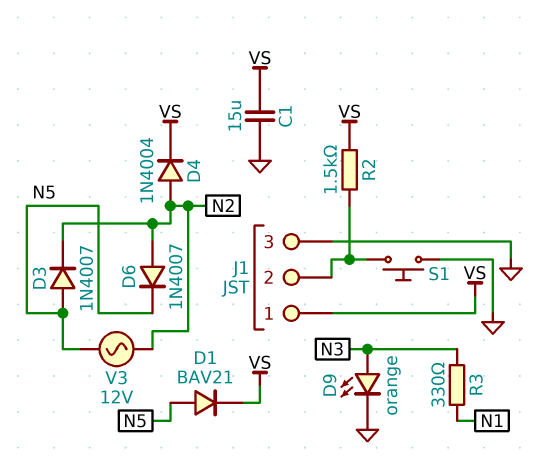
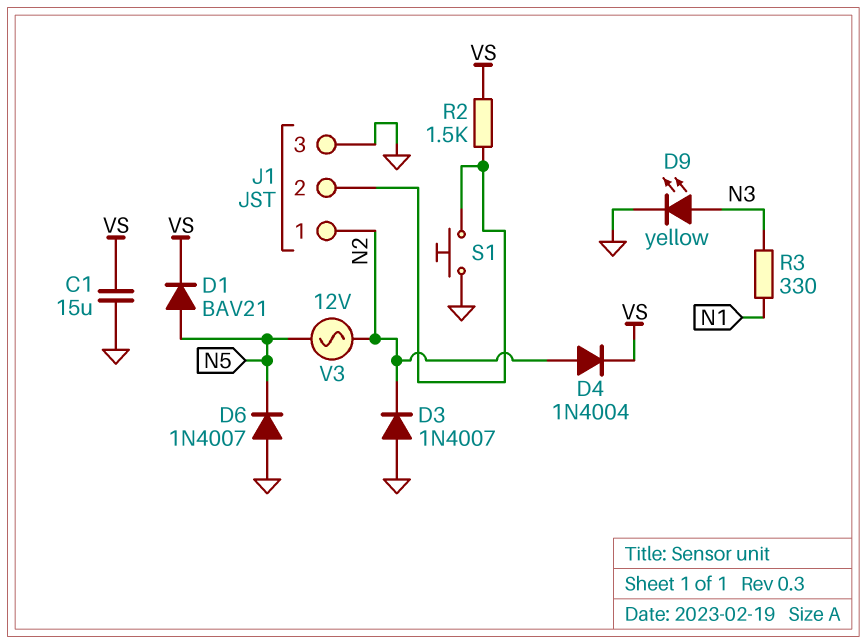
D3: diode 1N4007 (A N5, K N2) -> diode 1N4007 (A GND, K N2)
D6: diode 1N4007 (A N2, K N5) -> diode 1N4007 (A GND, K N5)
D9: LED orange (A N3, K GND) -> LED yellow (A N3, K GND)
J1 pin 1: VS -> N2

